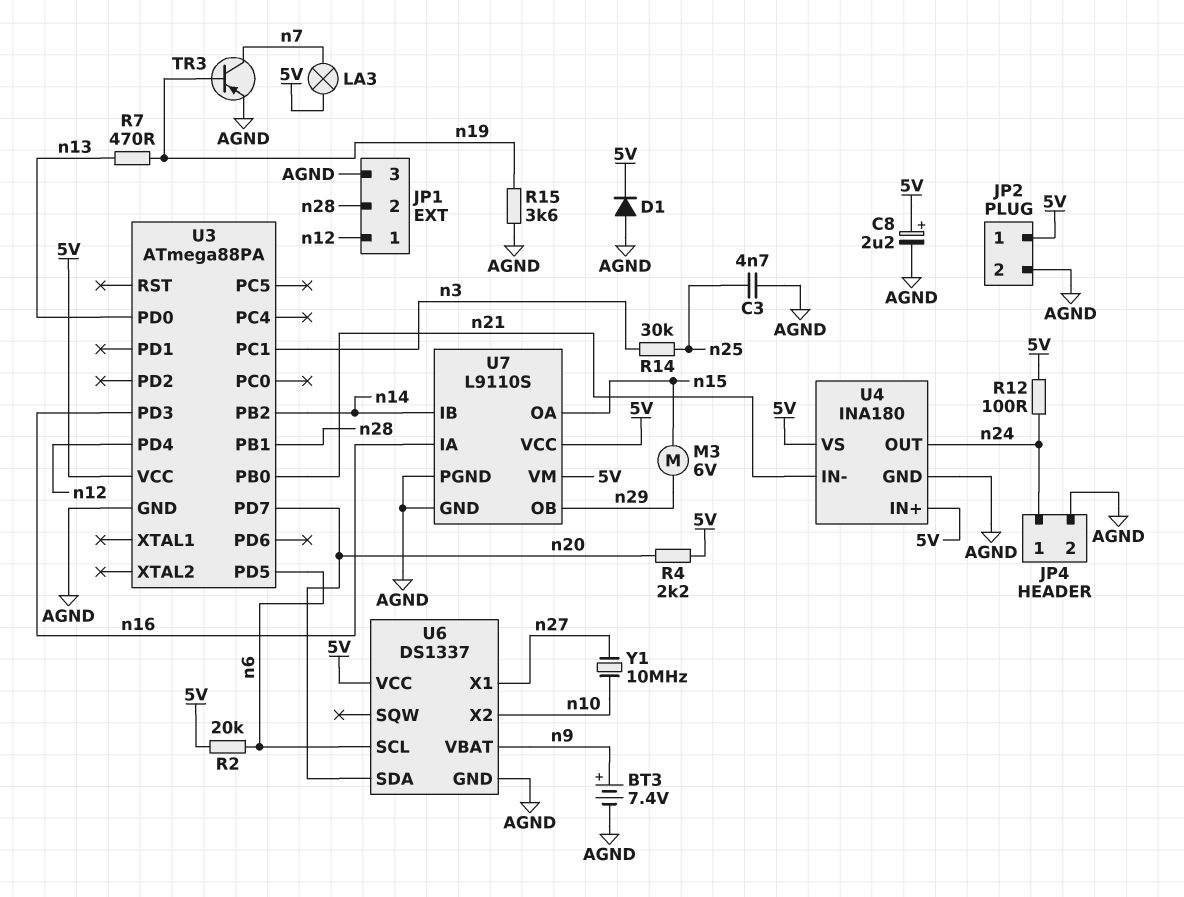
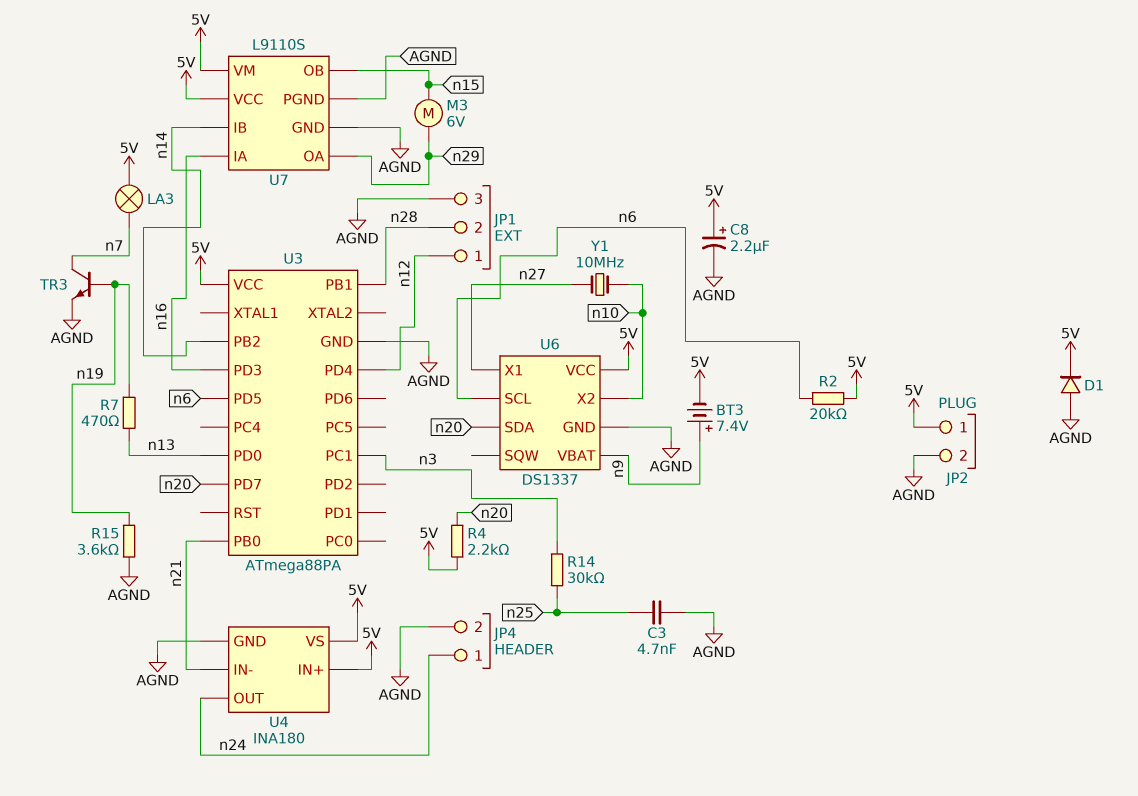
BT3: 7.4V (plus n9, minus AGND) -> 7.4V (plus n9, minus 5V)
R12: 100 (5V, n24) -> none
TR3: PNP (B n19, C n7, E AGND) -> NPN (B n19, C n7, E AGND)
U7 pin OA: n15 -> n29
U7 pin OB: n29 -> n15

